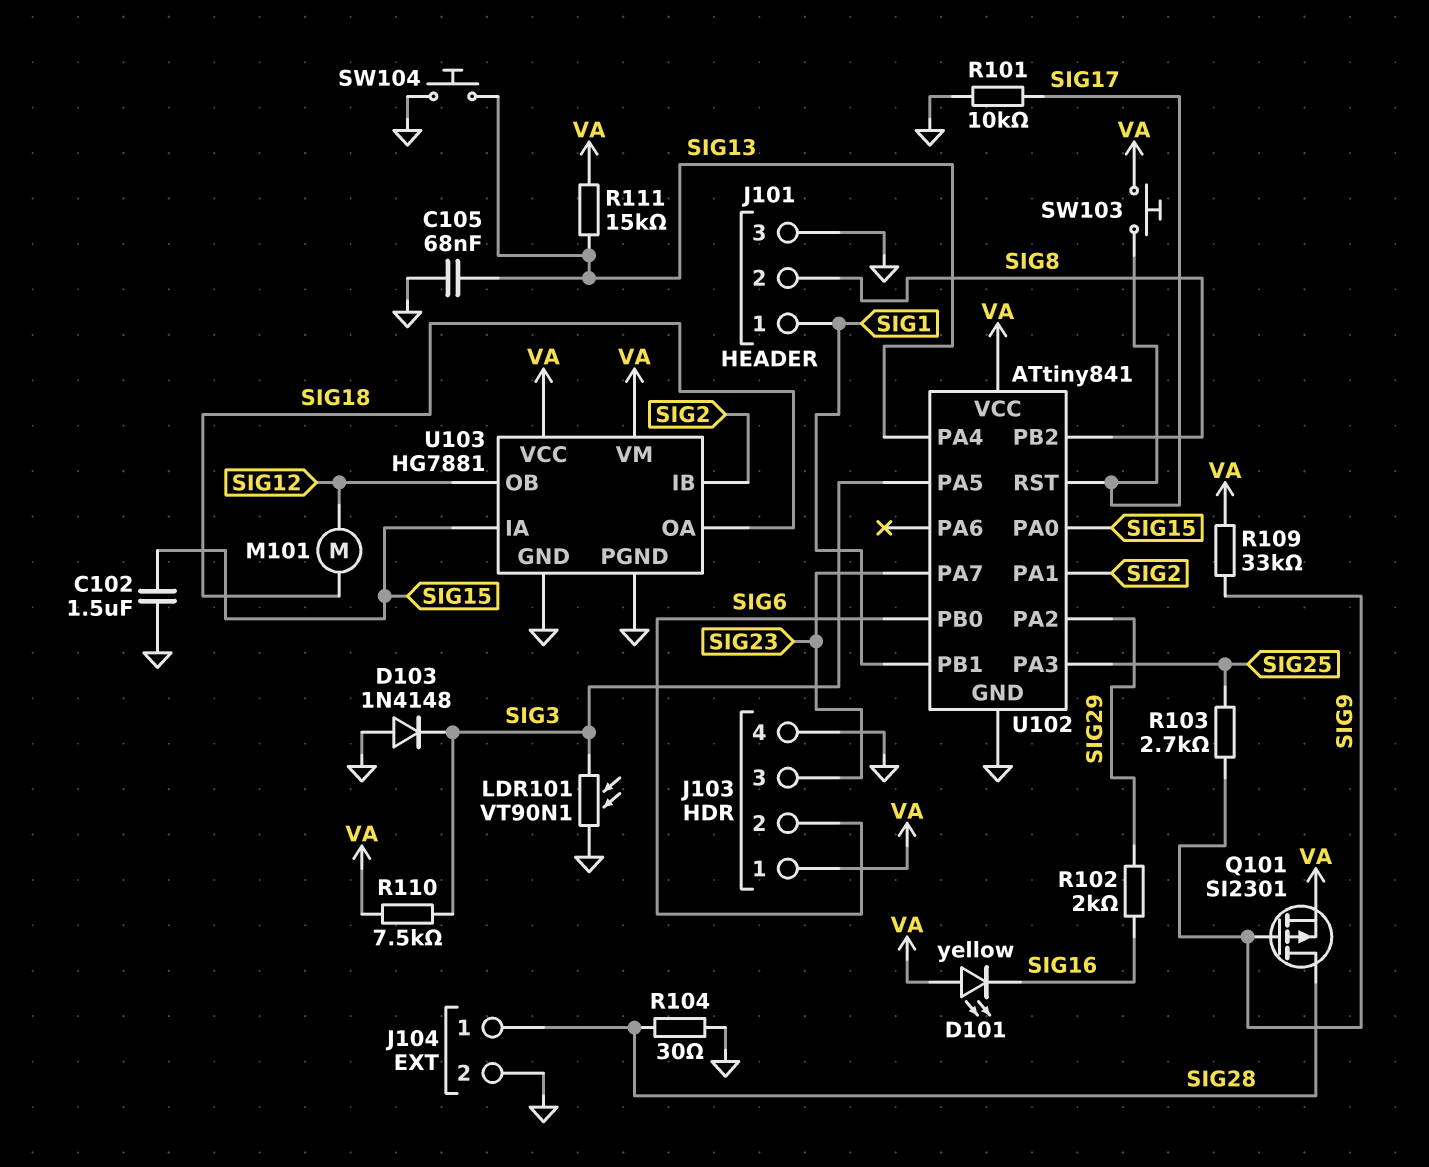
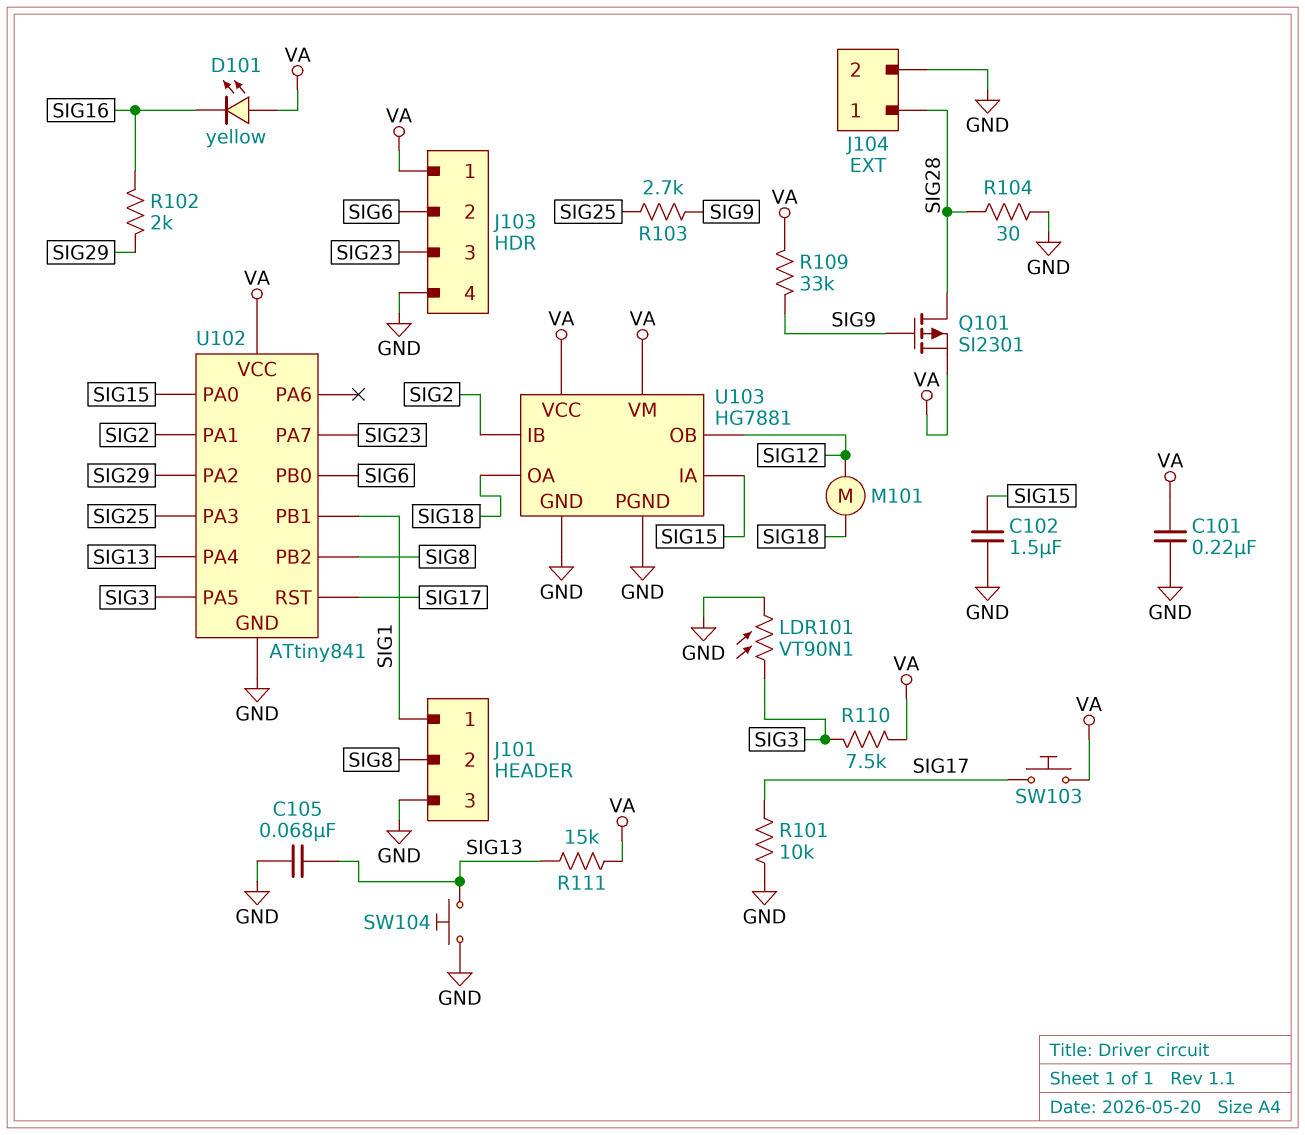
C101: none -> 220nF (GND, VA)
D103: diode 1N4148 (A GND, K SIG3) -> none

